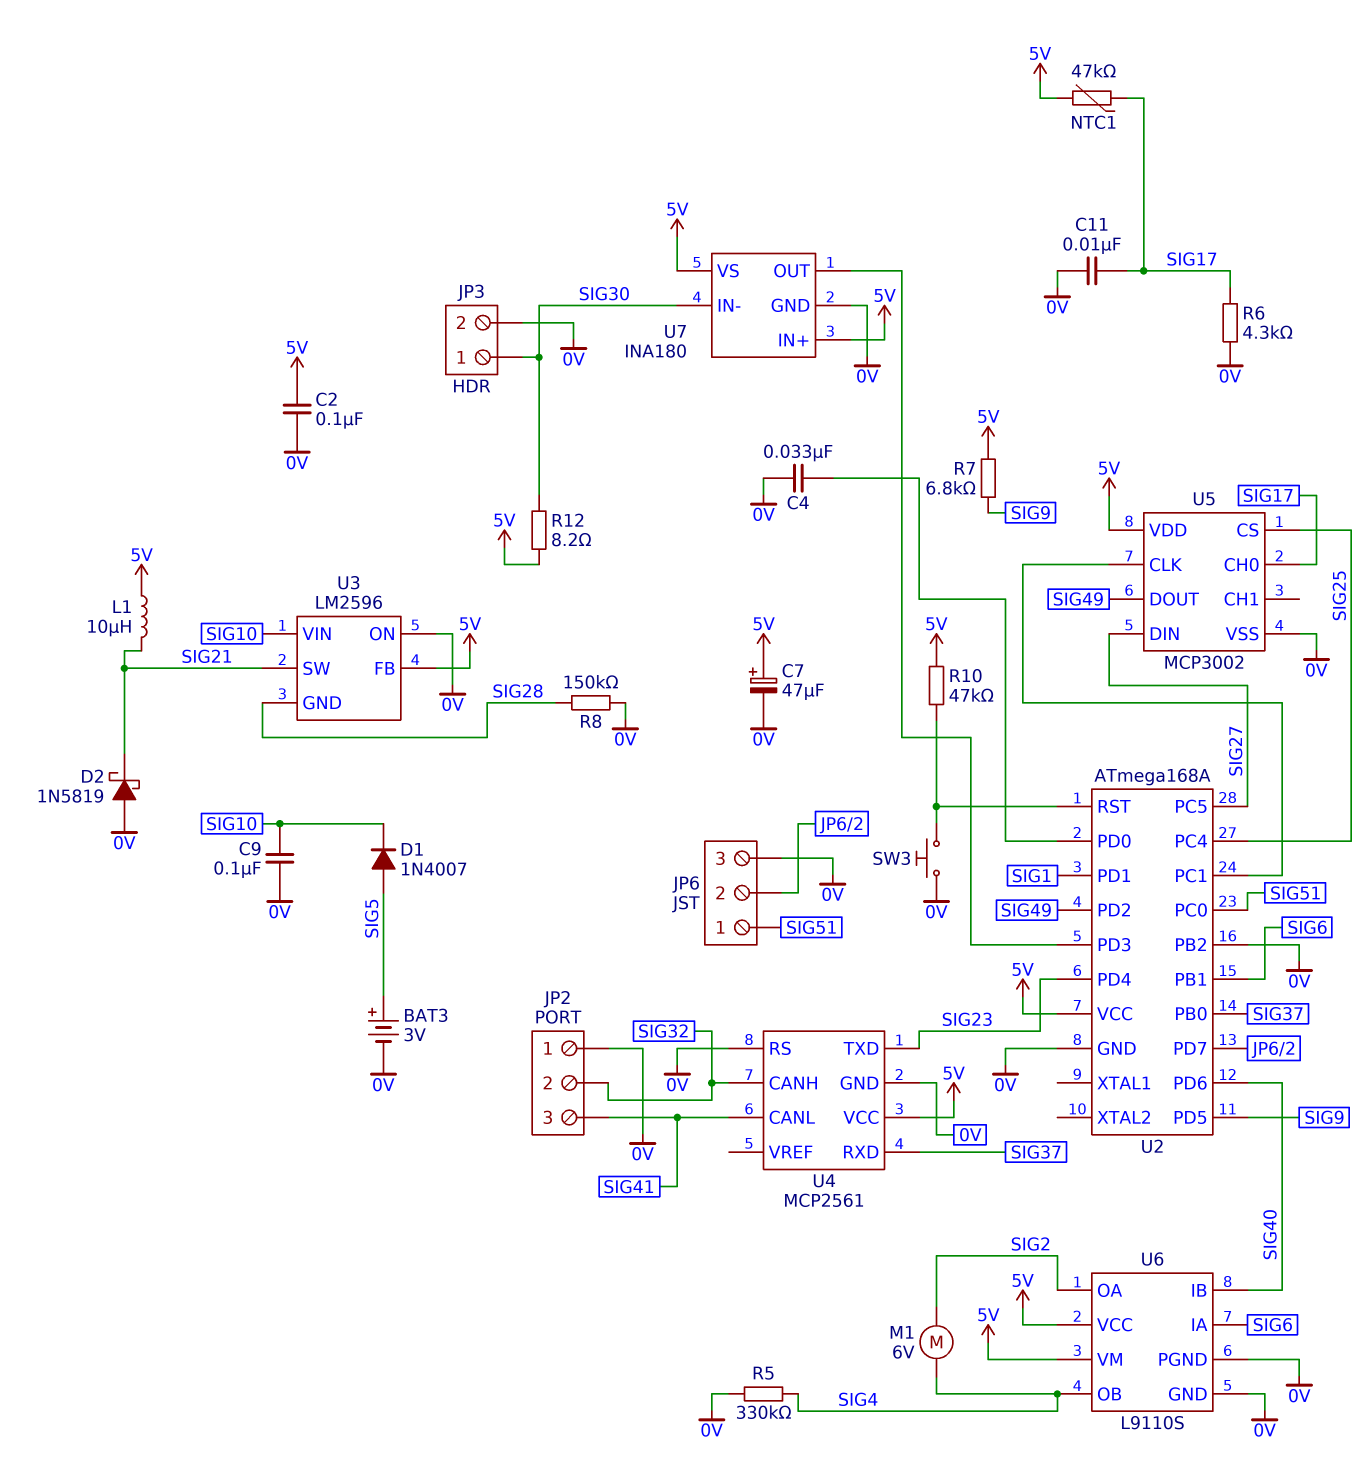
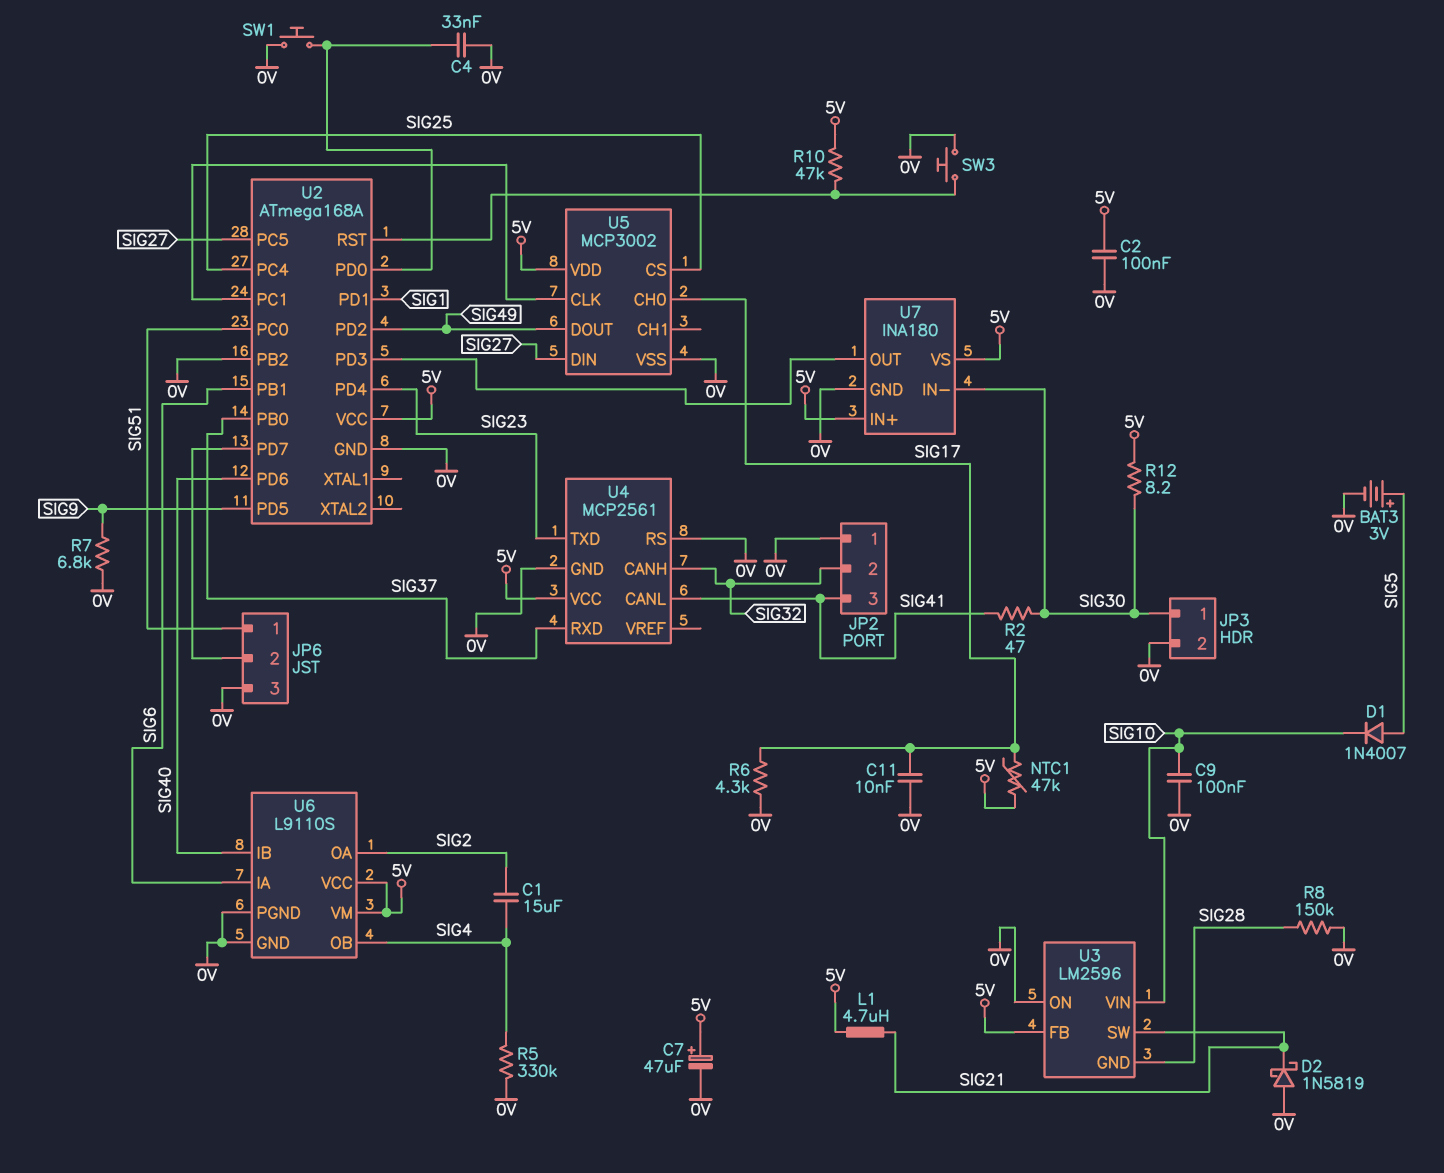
C1: none -> 15uF (SIG2, SIG4)
L1: 10uH (5V, SIG21) -> 4.7uH (5V, SIG21)
M1: motor 6V (SIG2, SIG4) -> none
R2: none -> 47 (SIG30, SIG41)
R7: 6.8k (5V, SIG9) -> 6.8k (0V, SIG9)
SW1: none -> button (0V, U2/PD0)

